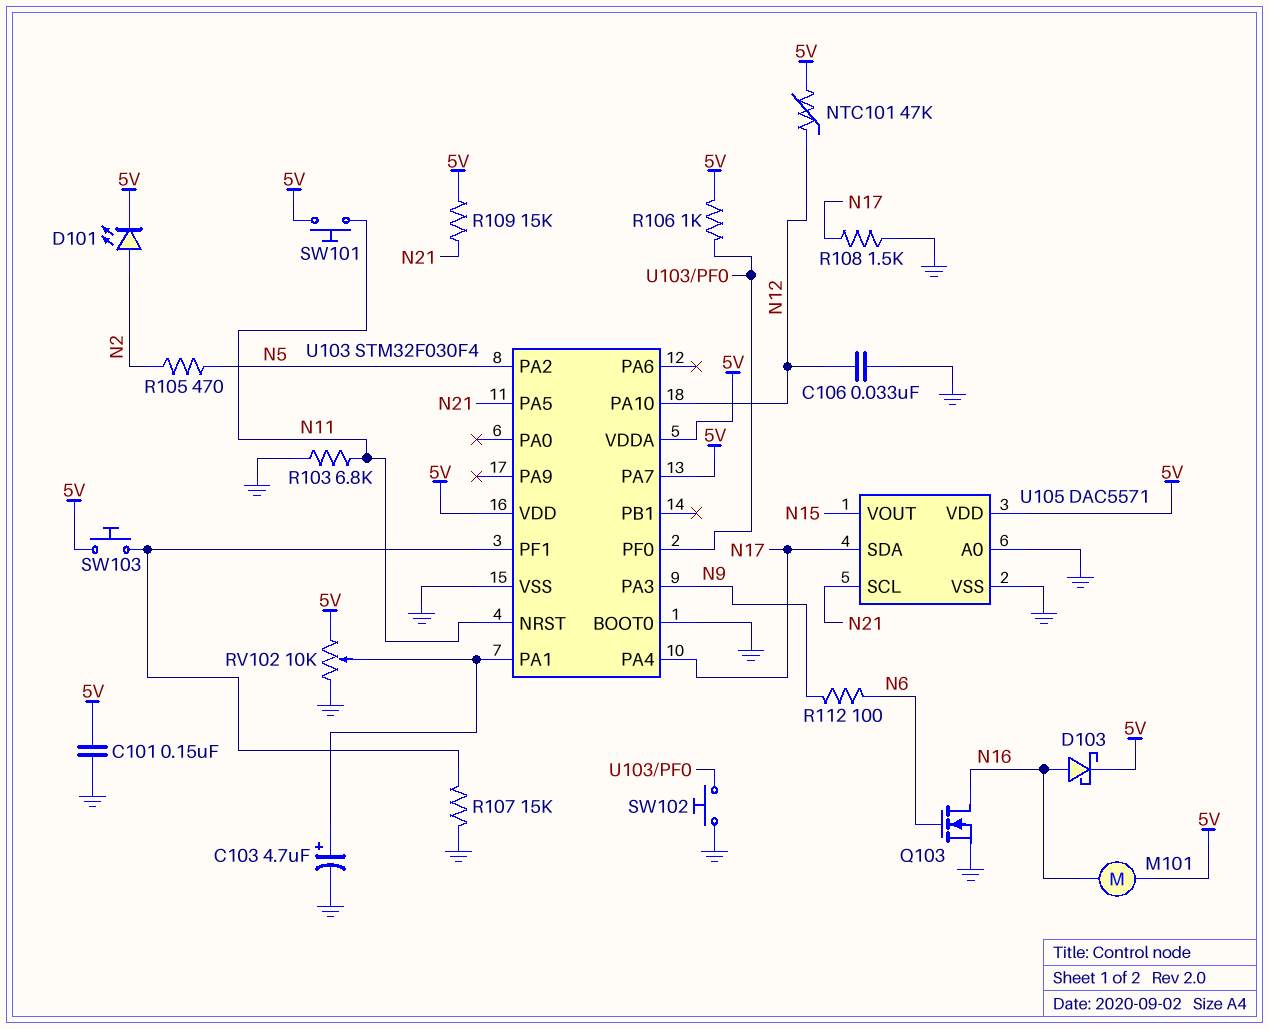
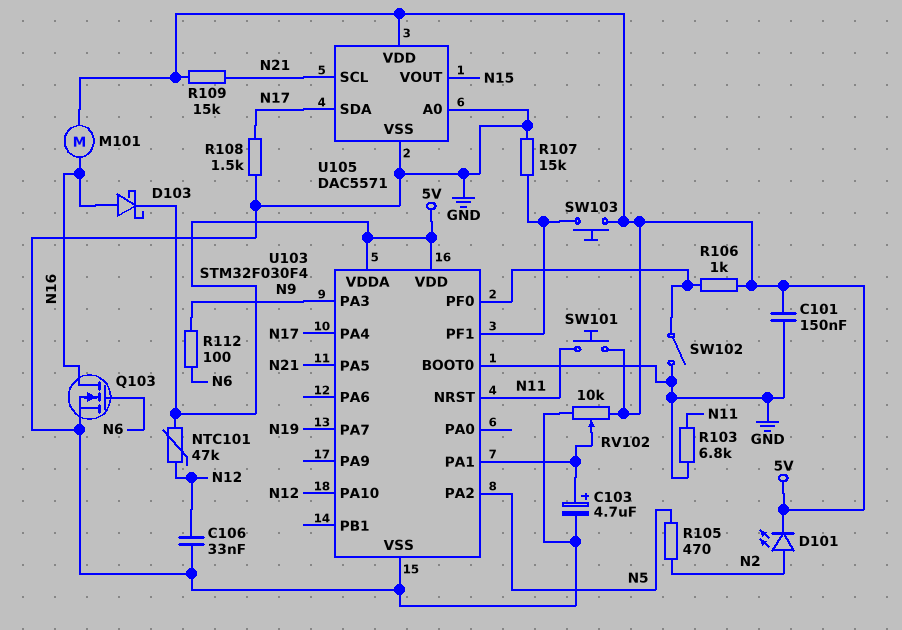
SW102: button (GND, U103/PF0) -> switch (GND, U103/PF0)
U103 pin PA7: 5V -> N19

